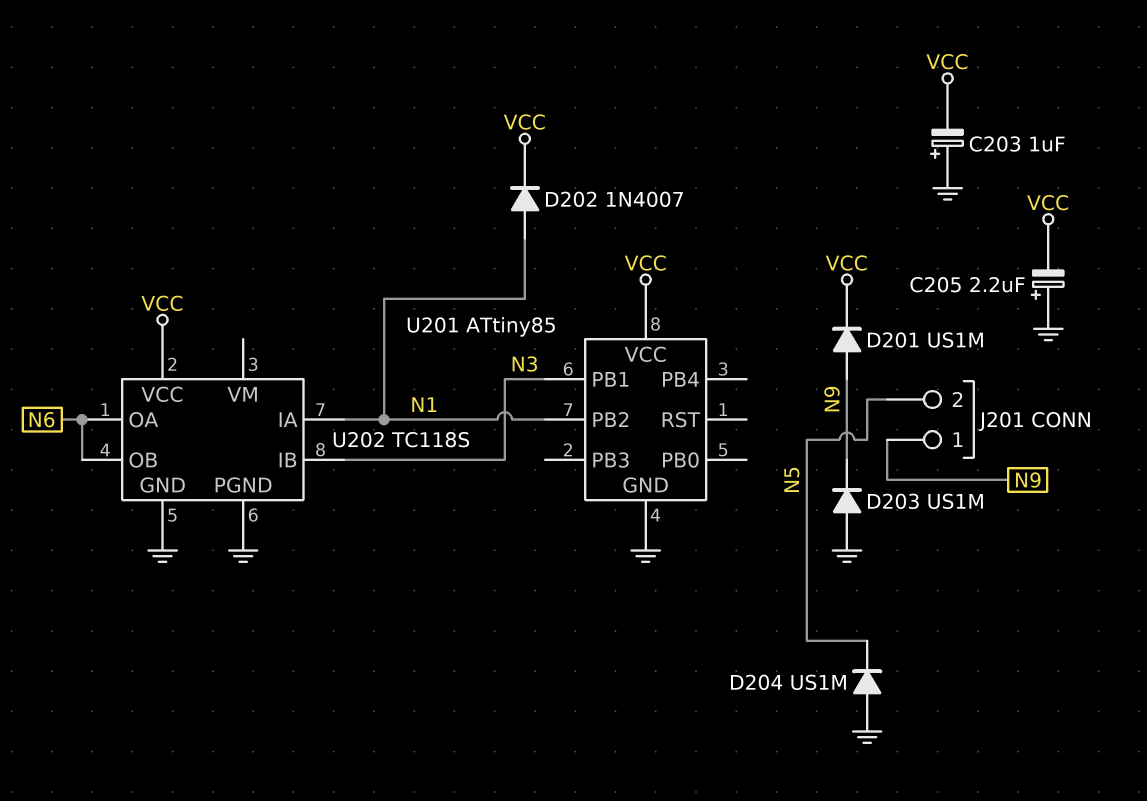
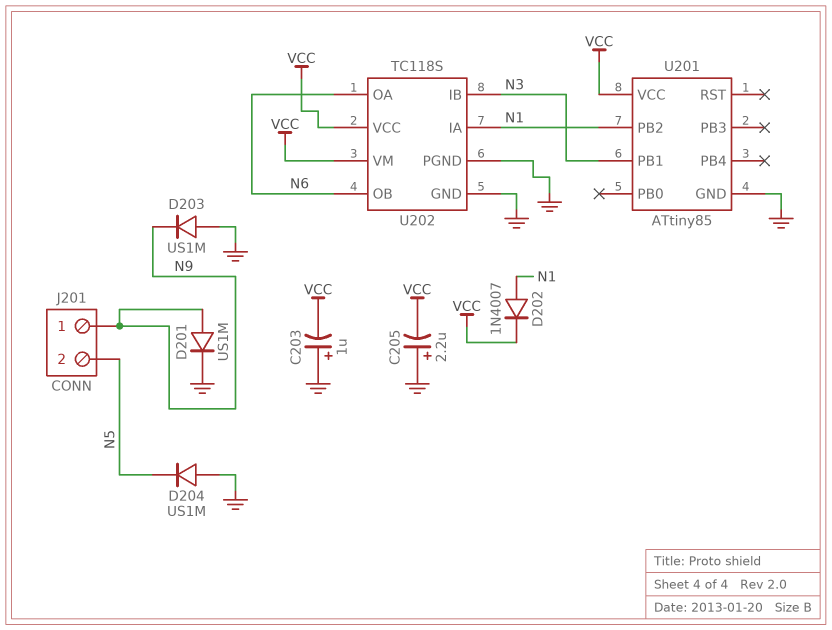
D201: diode US1M (A N9, K VCC) -> diode US1M (A N9, K GND)
U202 pin VM: none -> VCC

